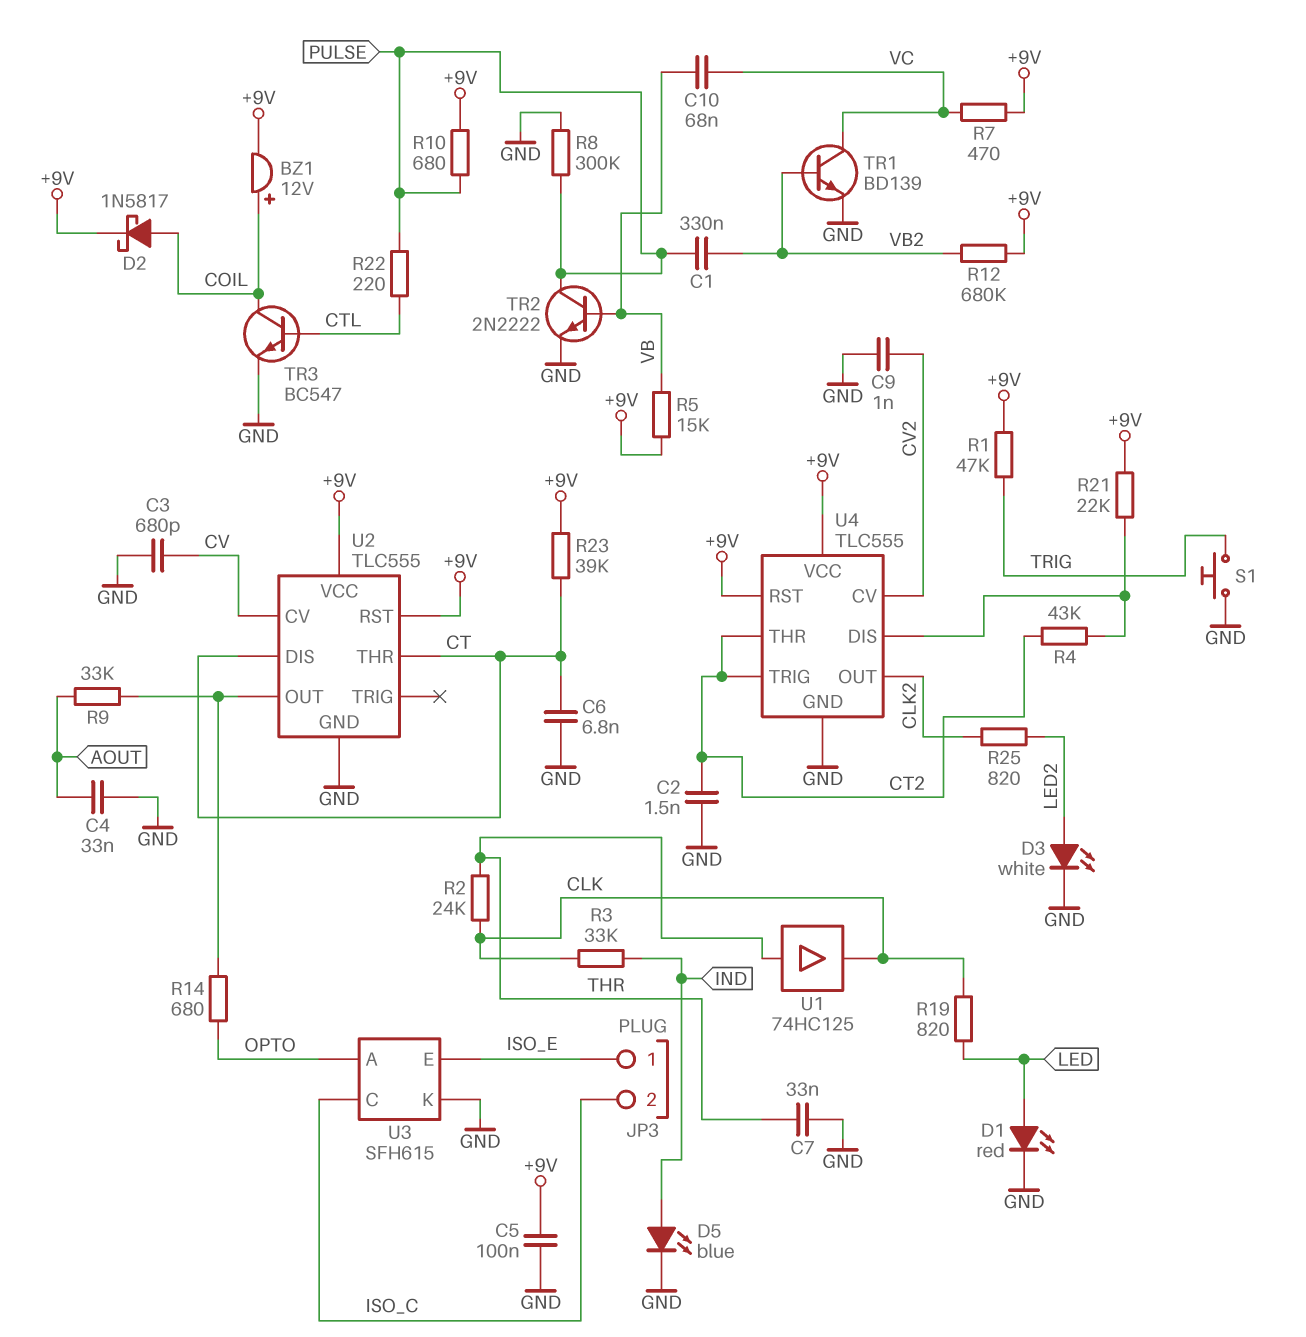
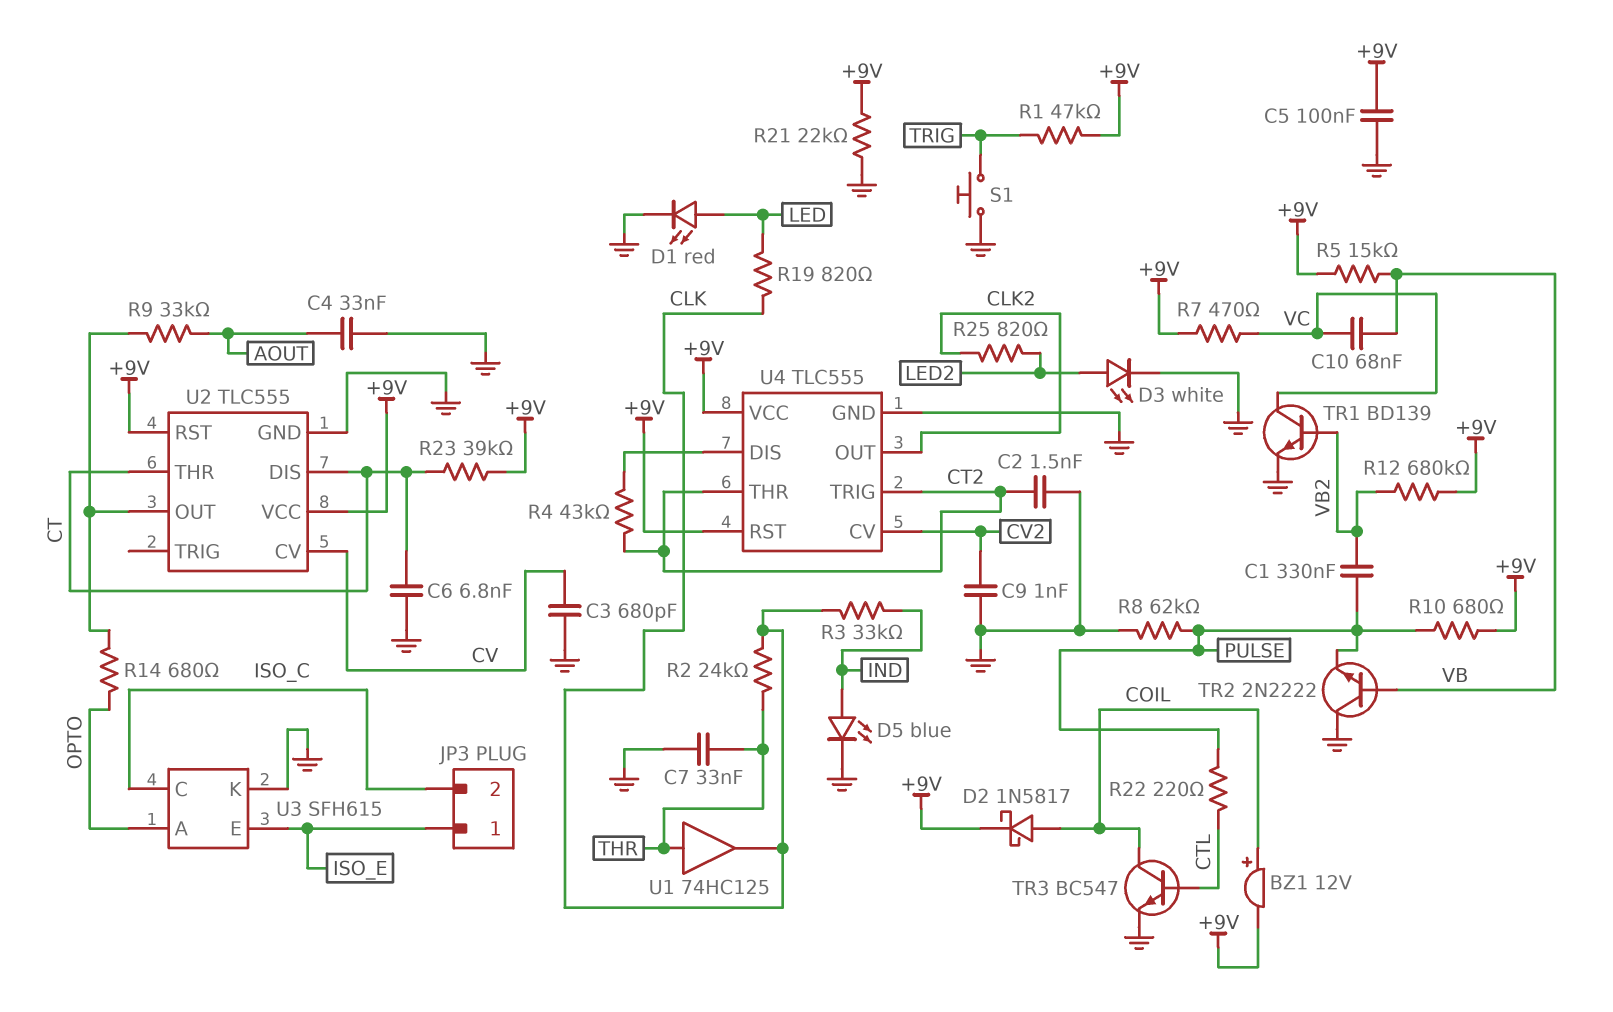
R8: 300k (GND, PULSE) -> 62k (GND, PULSE)
R21: 22k (+9V, U4/DIS) -> 22k (+9V, GND)
TR2: NPN 2N2222 (B VB, C PULSE, E GND) -> NPN 2N2222 (B VB, C GND, E PULSE)

